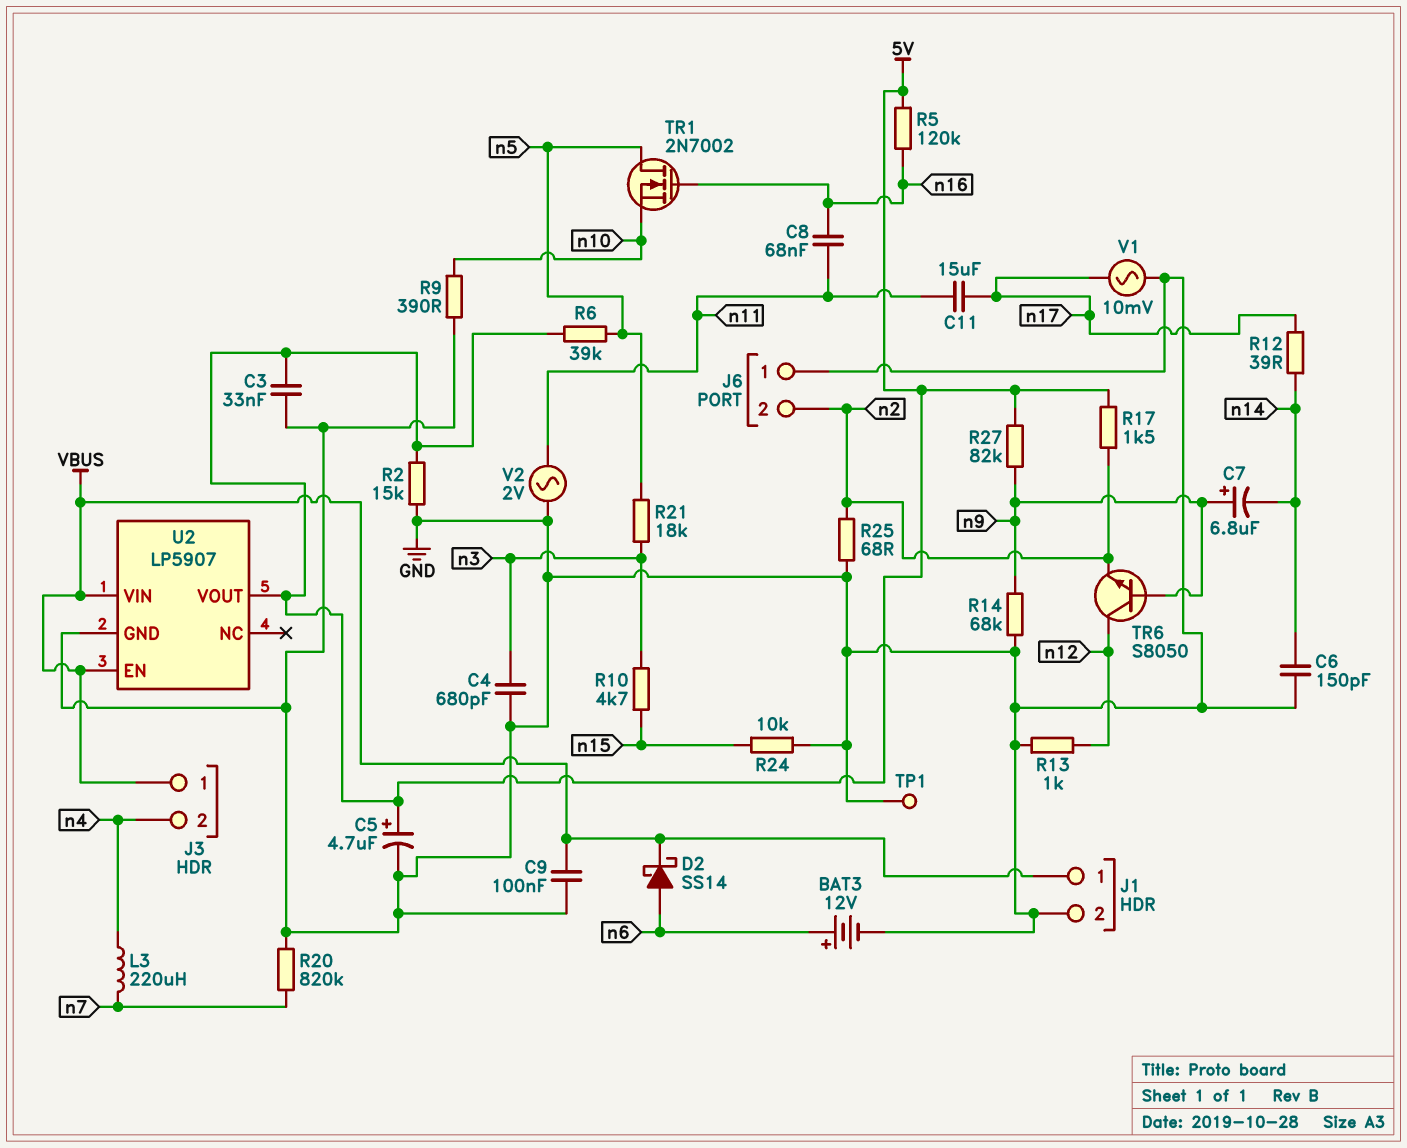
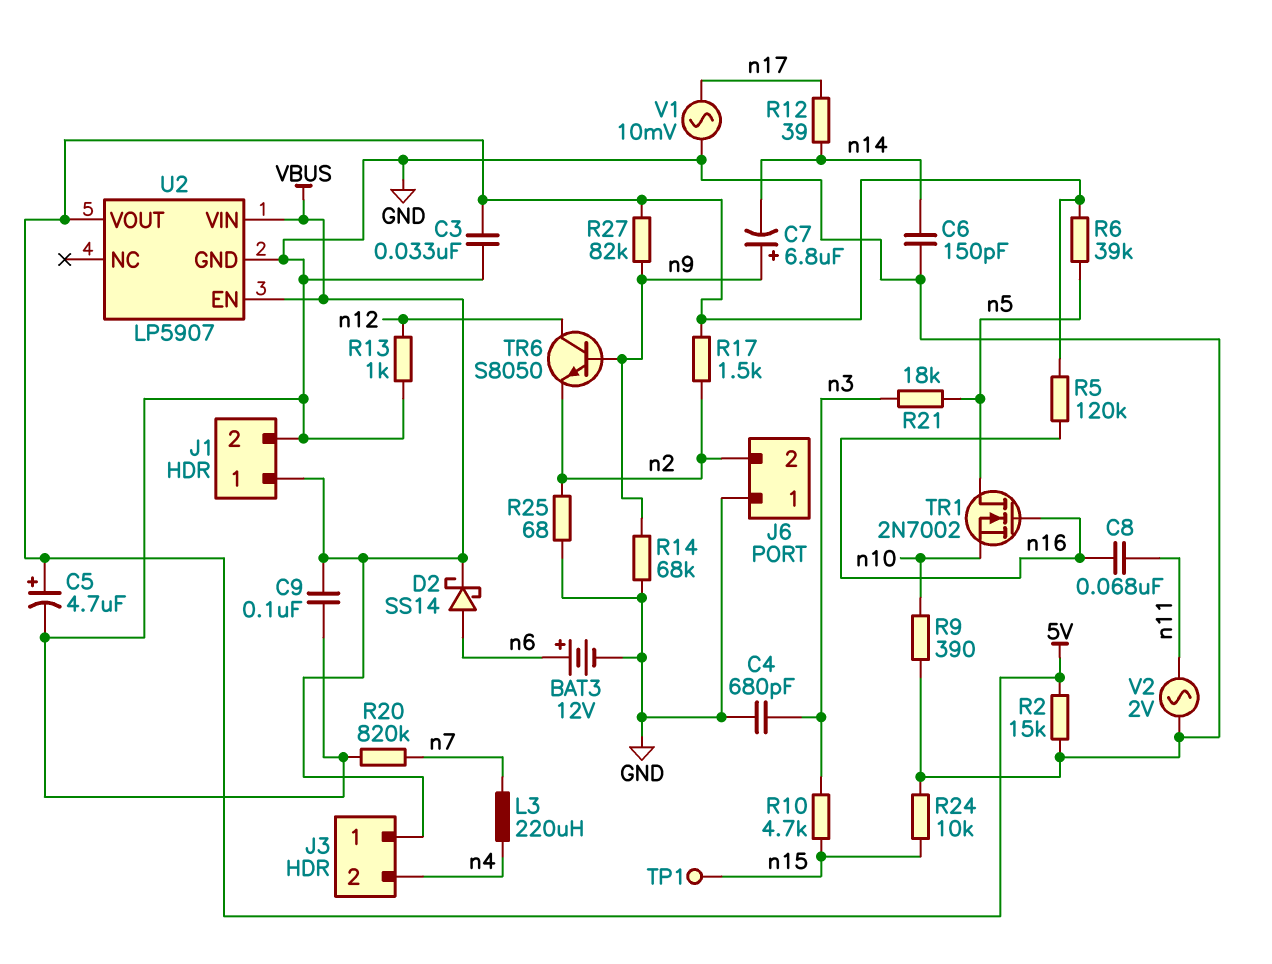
C11: 15uF (n11, n17) -> none
TP1: test point (GND) -> test point (n15)

